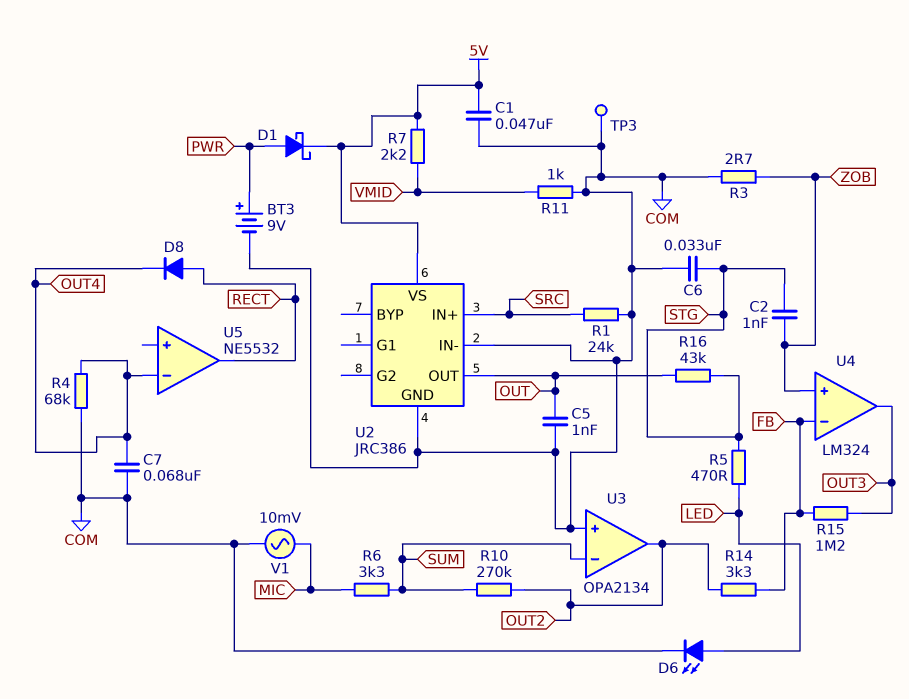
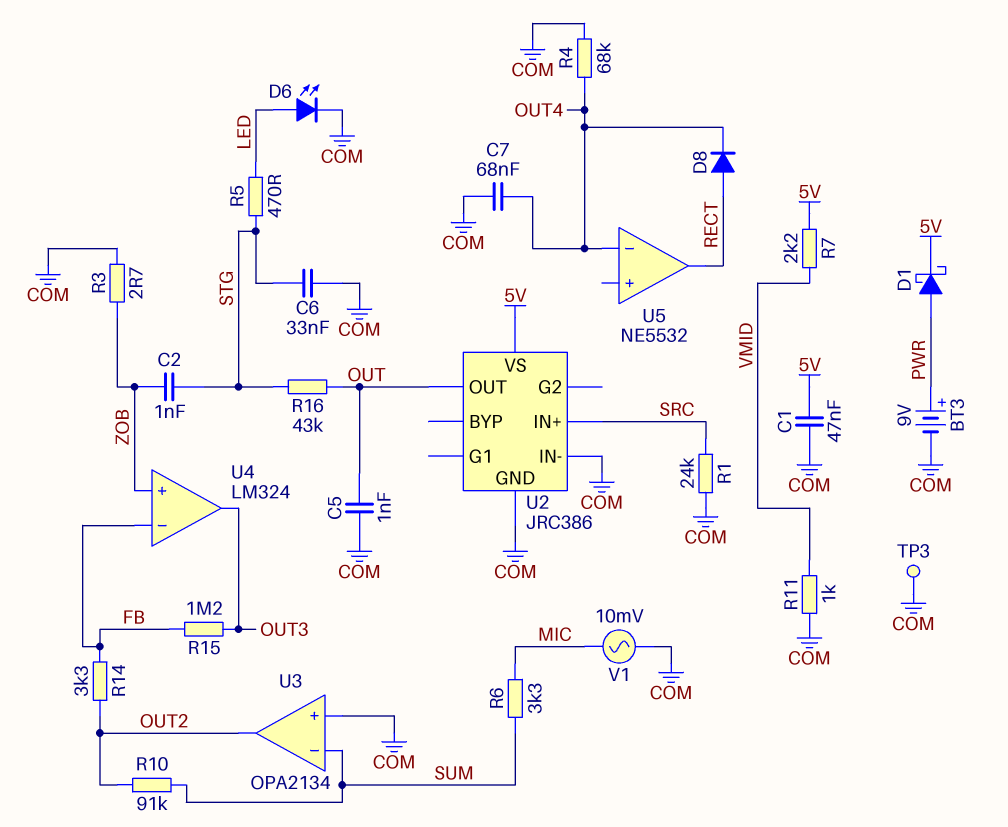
R10: 270k (OUT2, SUM) -> 91k (OUT2, SUM)

